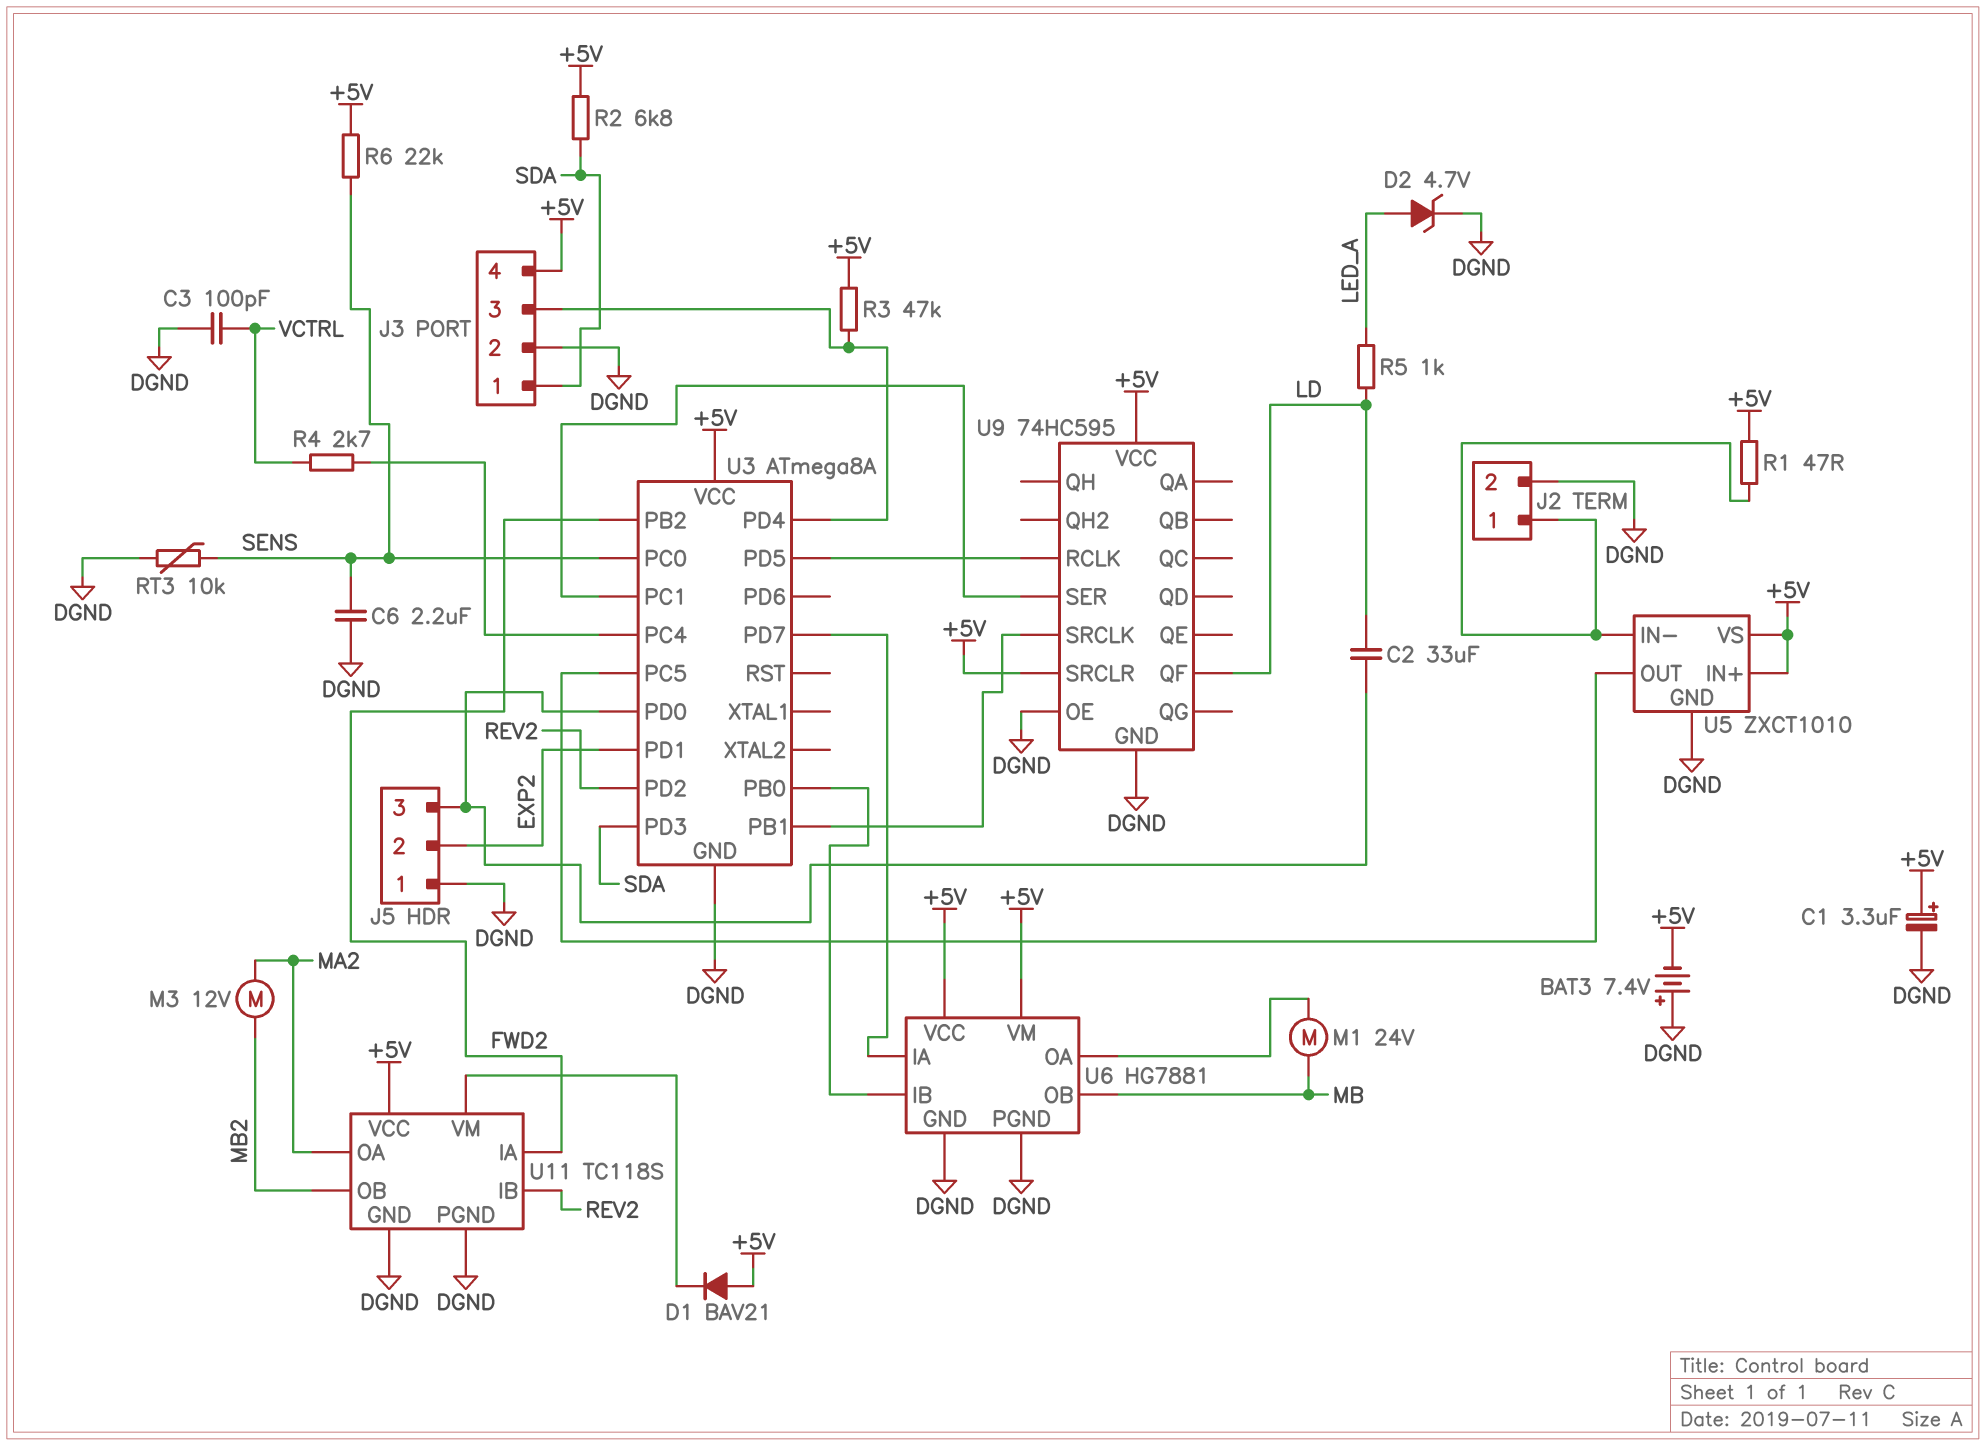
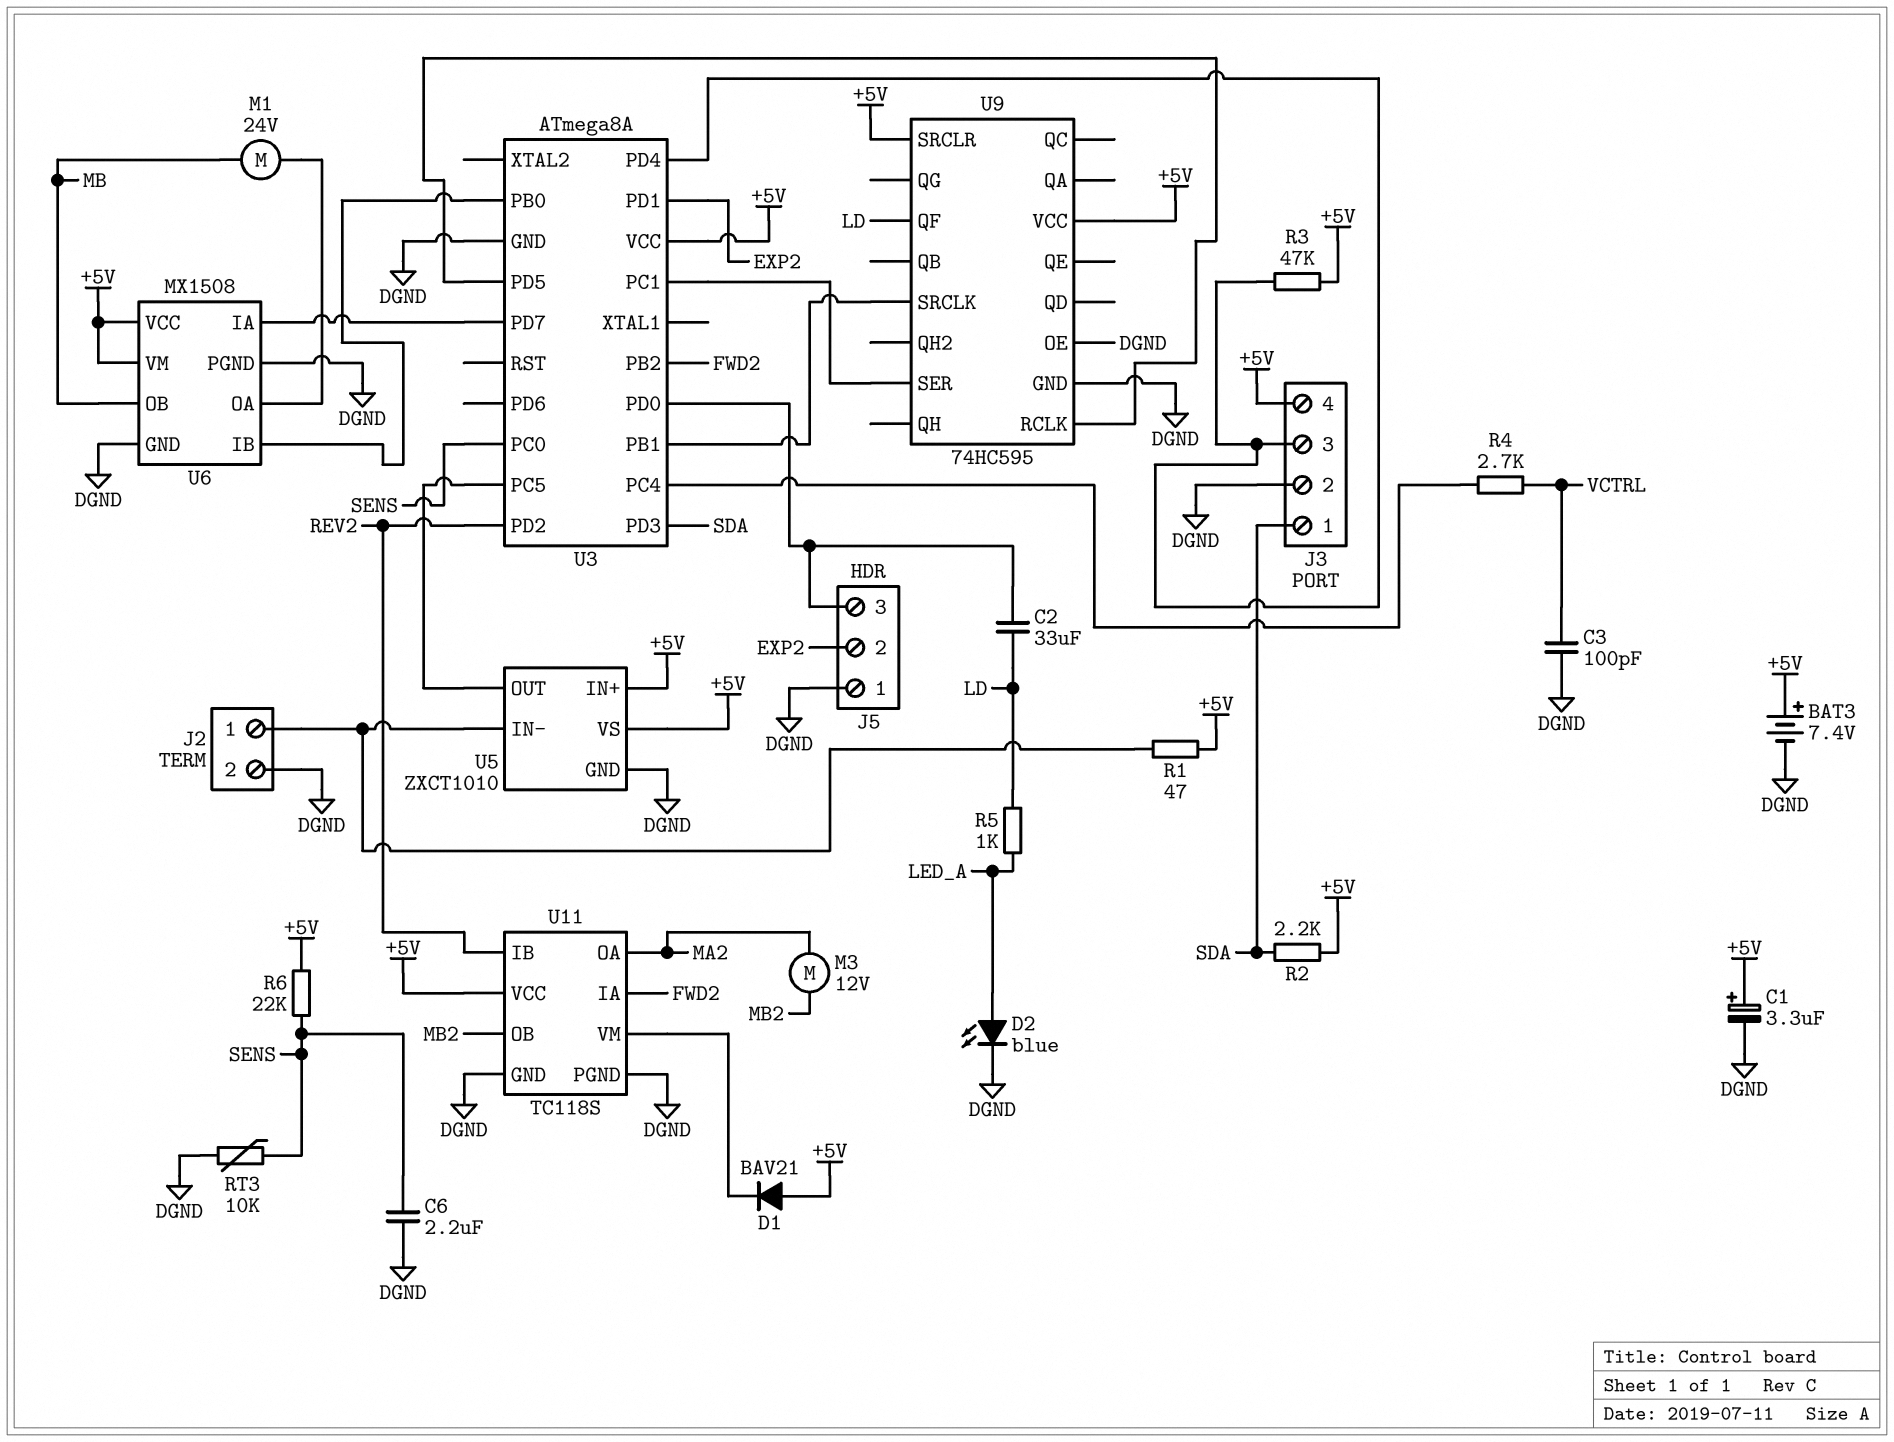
BAT3: 7.4V (plus DGND, minus +5V) -> 7.4V (plus +5V, minus DGND)
D2: zener 4.7V (A LED_A, K DGND) -> LED blue (A LED_A, K DGND)
R2: 6.8k (+5V, SDA) -> 2.2k (+5V, SDA)
U6: HG7881 -> MX1508

